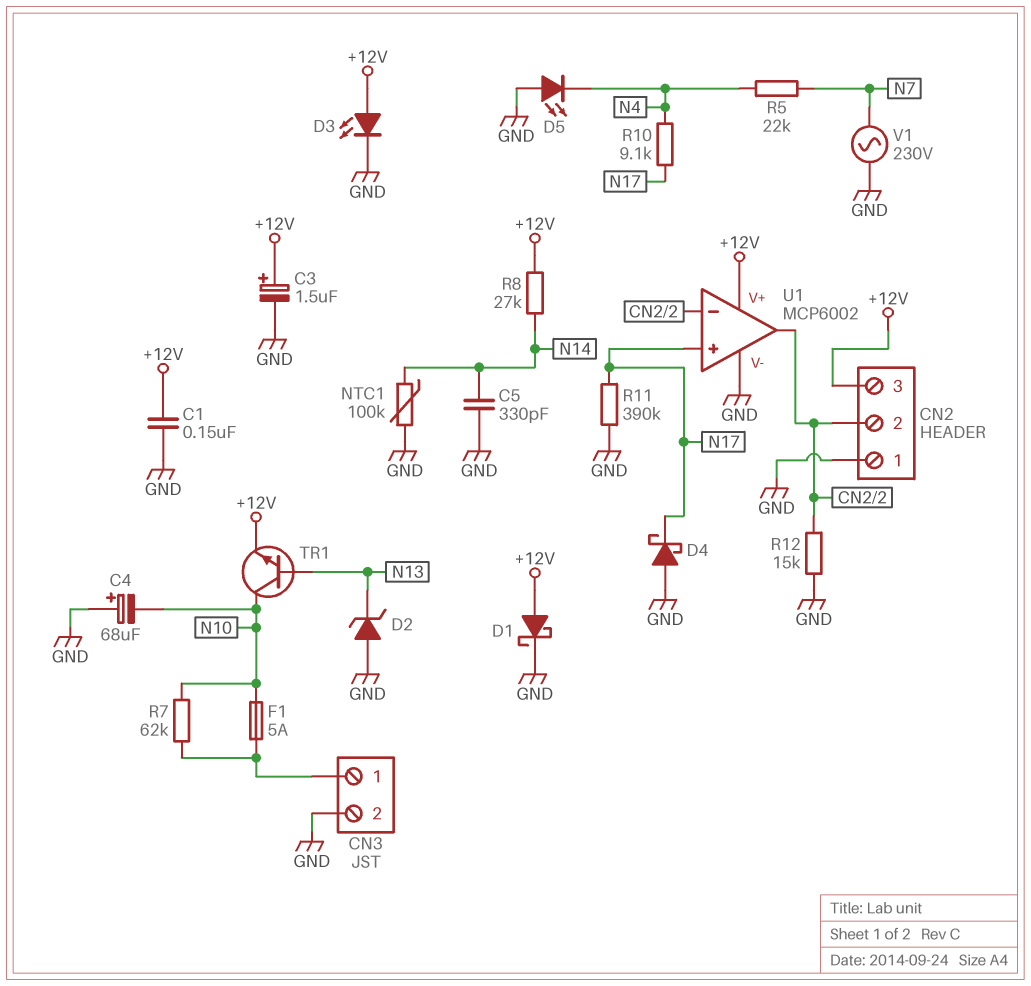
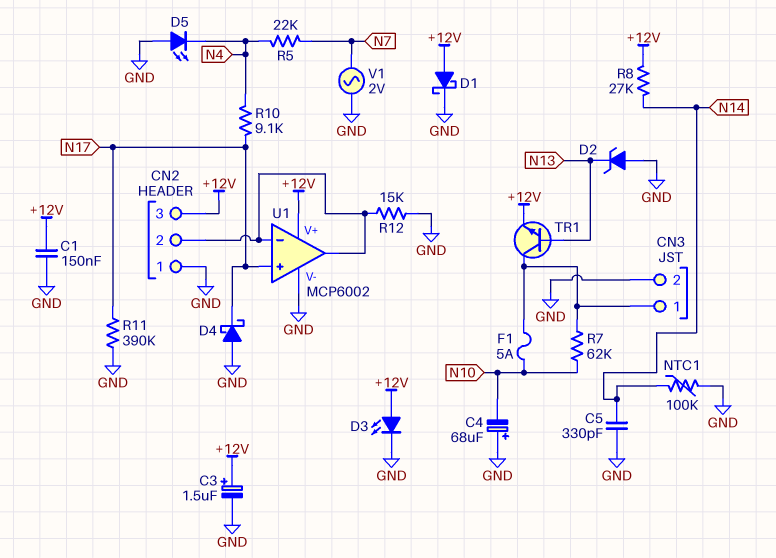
TR1: NPN (B N13, C N10, E +12V) -> NPN (B N13, C CN3/1, E +12V)
V1: AC 230V (GND, N7) -> AC 2V (GND, N7)

